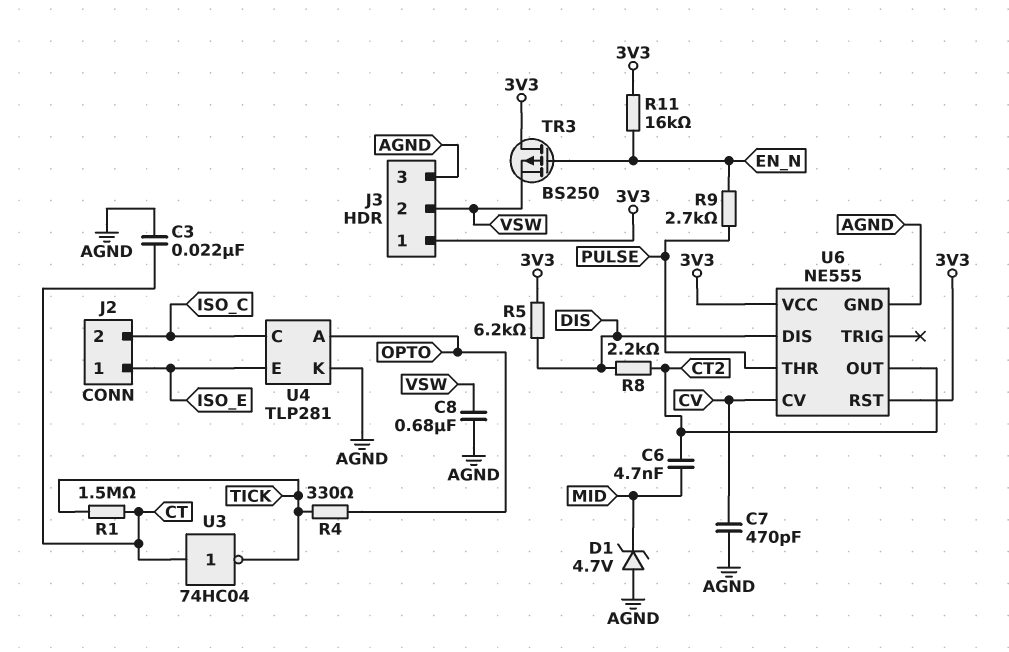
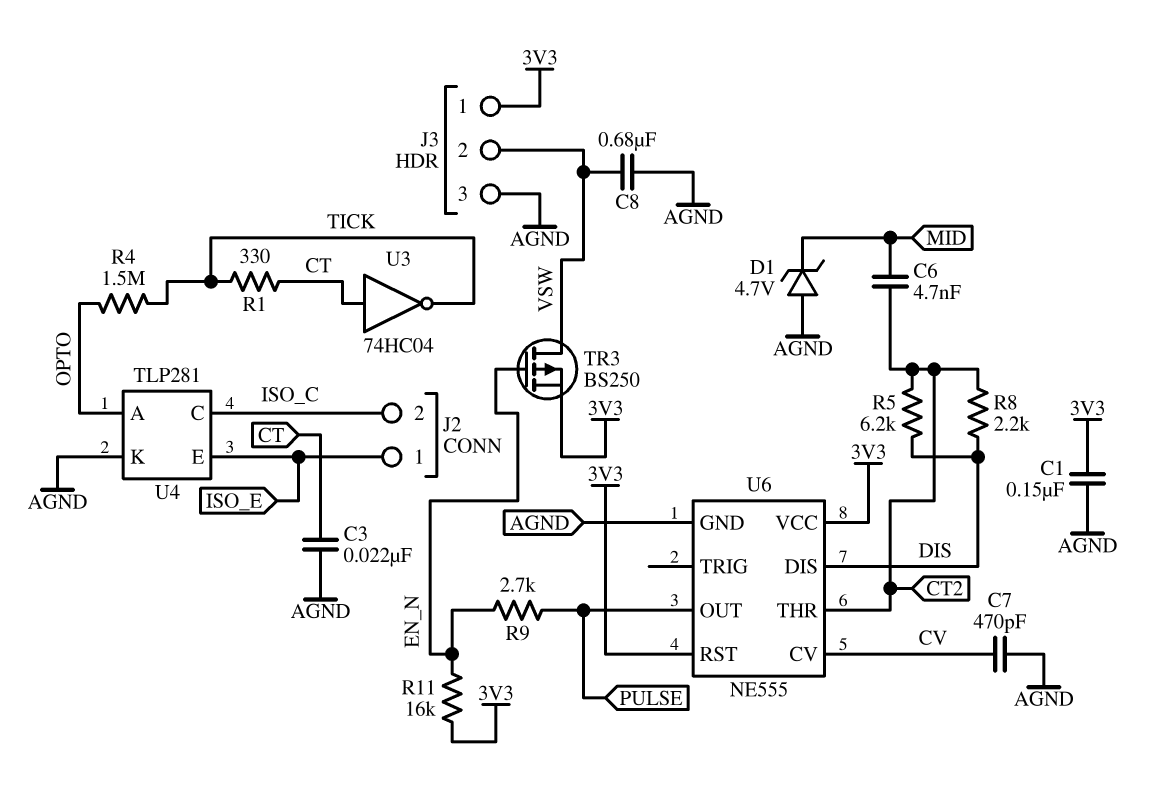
C1: none -> 150nF (3V3, AGND)
R1: 1.5M (CT, TICK) -> 330 (CT, TICK)
R4: 330 (OPTO, TICK) -> 1.5M (OPTO, TICK)
R5: 6.2k (3V3, DIS) -> 6.2k (CT2, DIS)
TR3: PMOS BS250 (G EN_N, D 3V3, S VSW) -> PMOS BS250 (G EN_N, D VSW, S 3V3)
U6 pin OUT: CT2 -> PULSE
U6 pin THR: PULSE -> CT2

